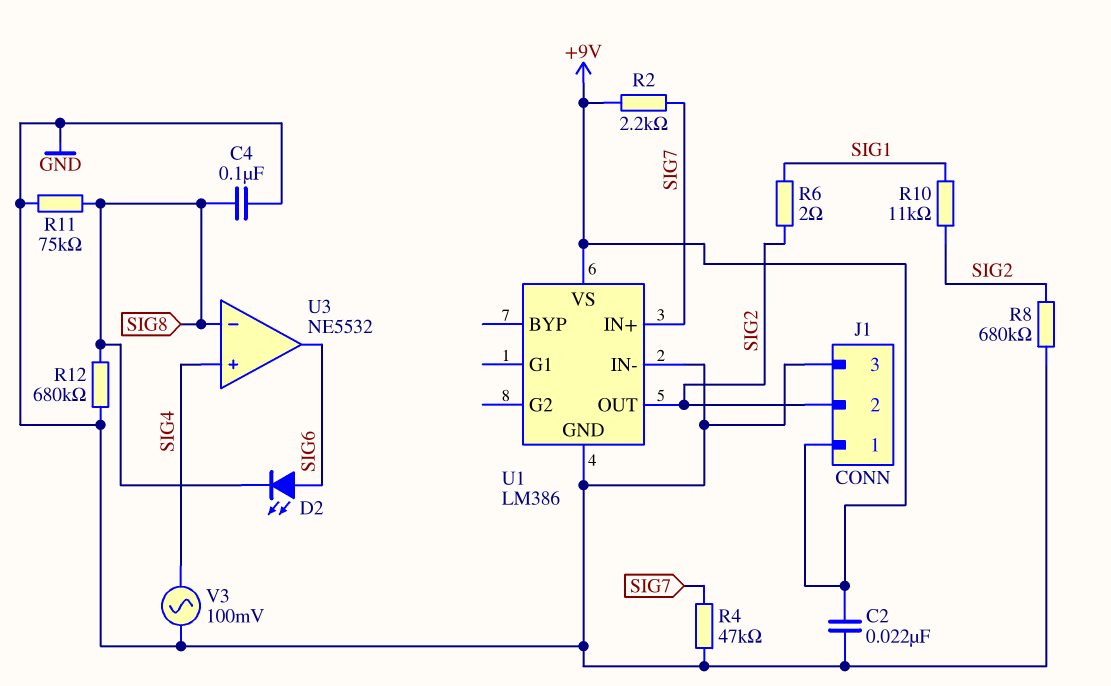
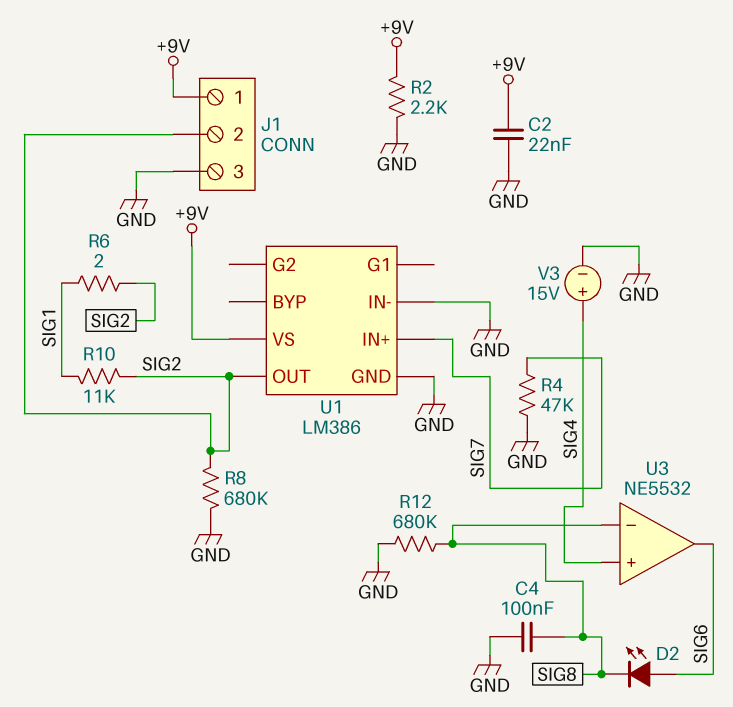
R2: 2.2k (+9V, SIG7) -> 2.2k (+9V, GND)
R11: 75k (GND, SIG8) -> none
V3: AC 100mV (GND, SIG4) -> 15V (plus SIG4, minus GND)

